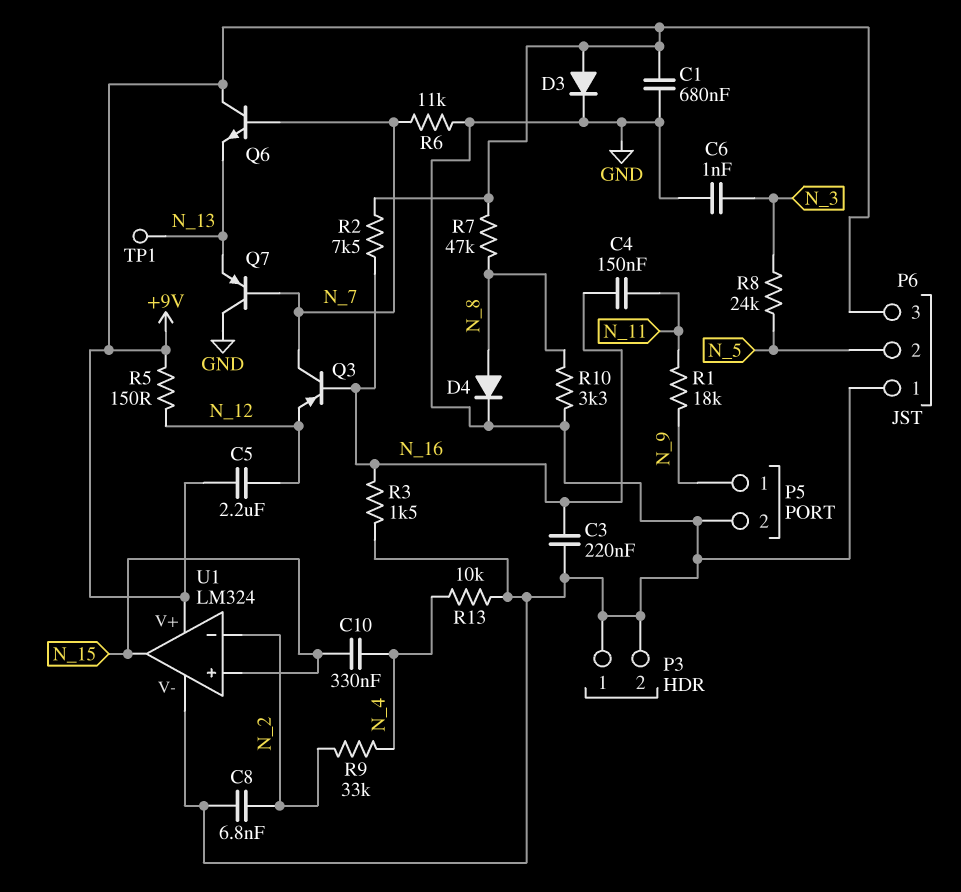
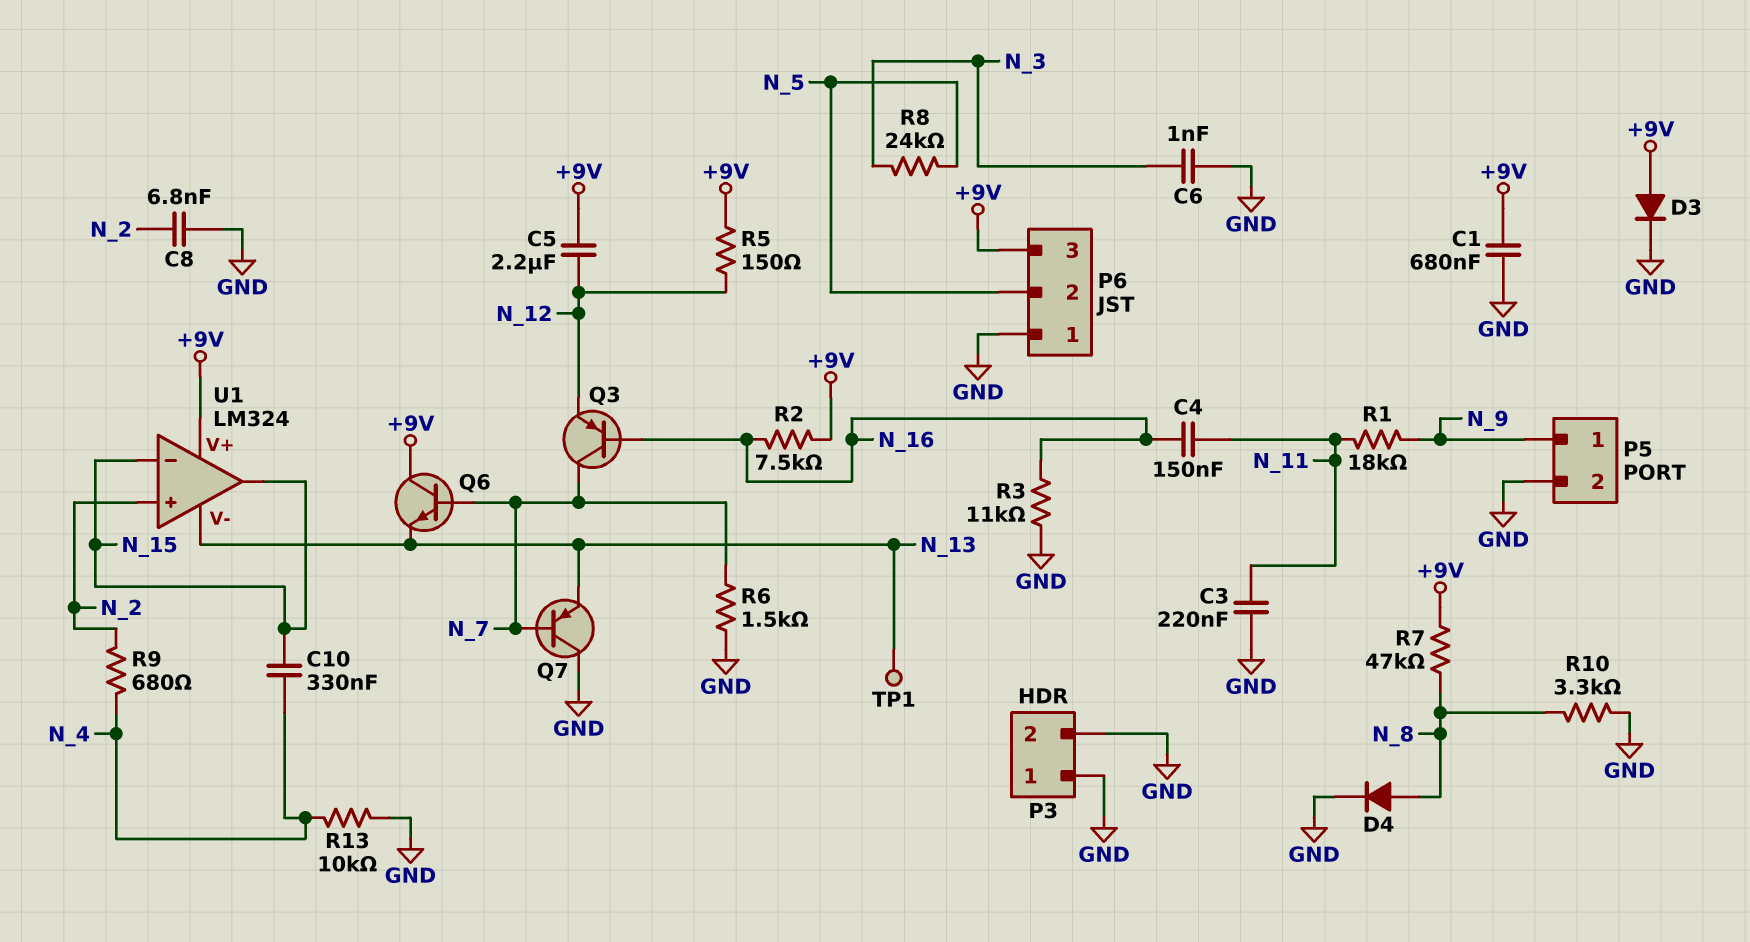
C3: 220nF (GND, N_16) -> 220nF (GND, N_11)
R3: 1.5k (GND, N_16) -> 11k (GND, N_16)
R6: 11k (GND, N_7) -> 1.5k (GND, N_7)
R9: 33k (N_2, N_4) -> 680 (N_2, N_4)
U1 pin V-: GND -> N_13
U1 pin in+: N_15 -> N_2
U1 pin in-: N_2 -> N_15

